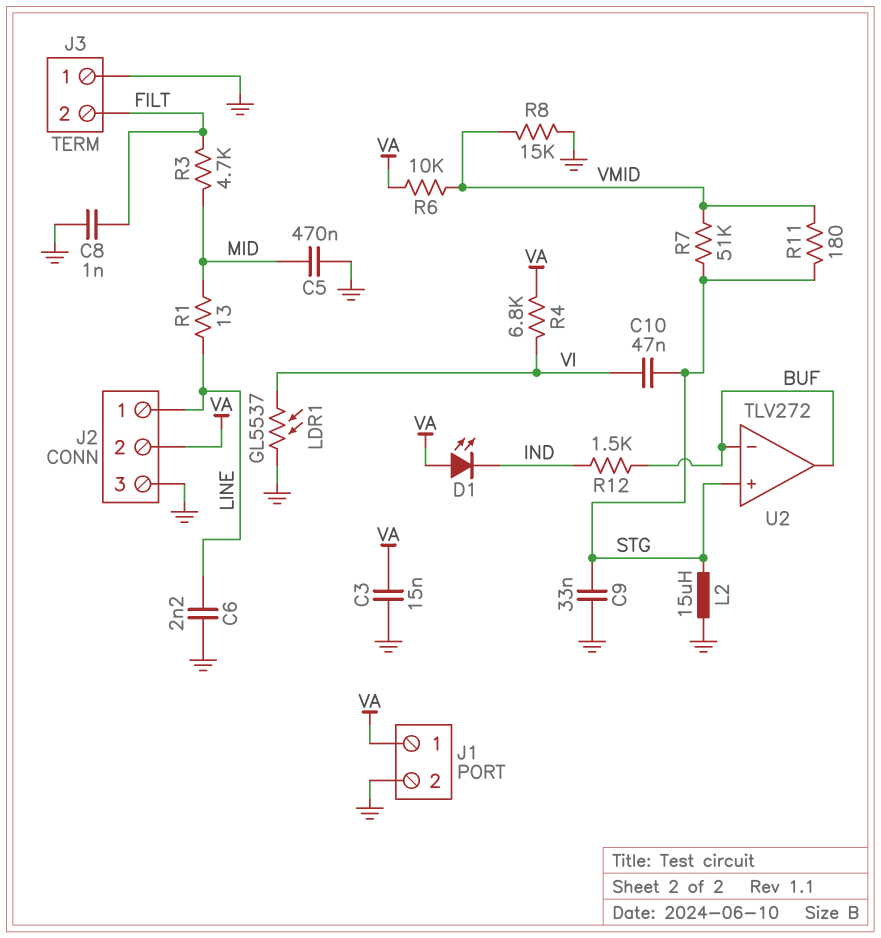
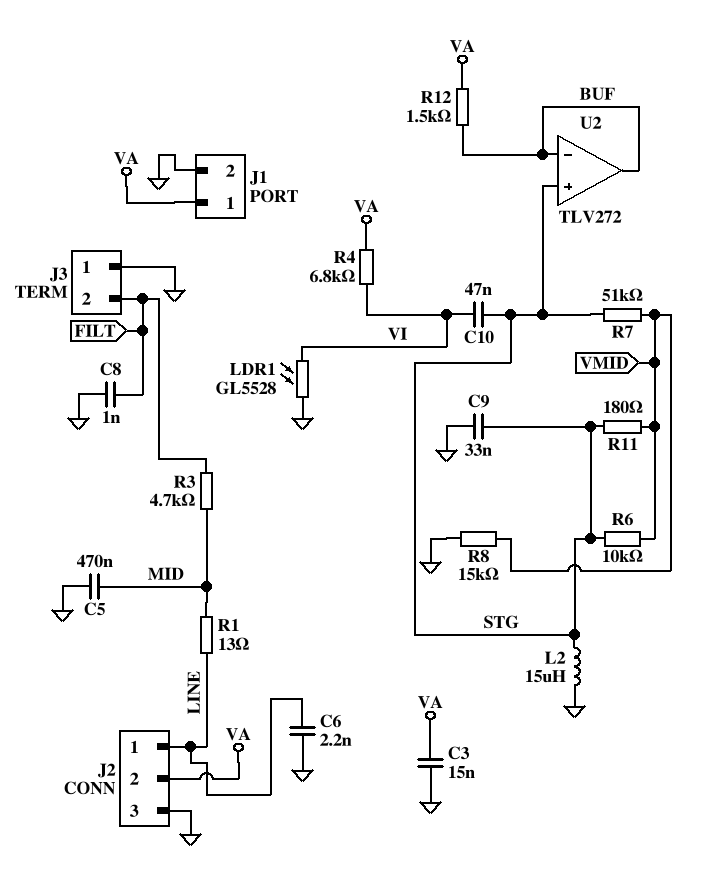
D1: LED (A VA, K IND) -> none
LDR1: GL5537 (GND, VI) -> GL5528 (GND, VI)
R6: 10k (VA, VMID) -> 10k (STG, VMID)
R12: 1.5k (BUF, IND) -> 1.5k (BUF, VA)

